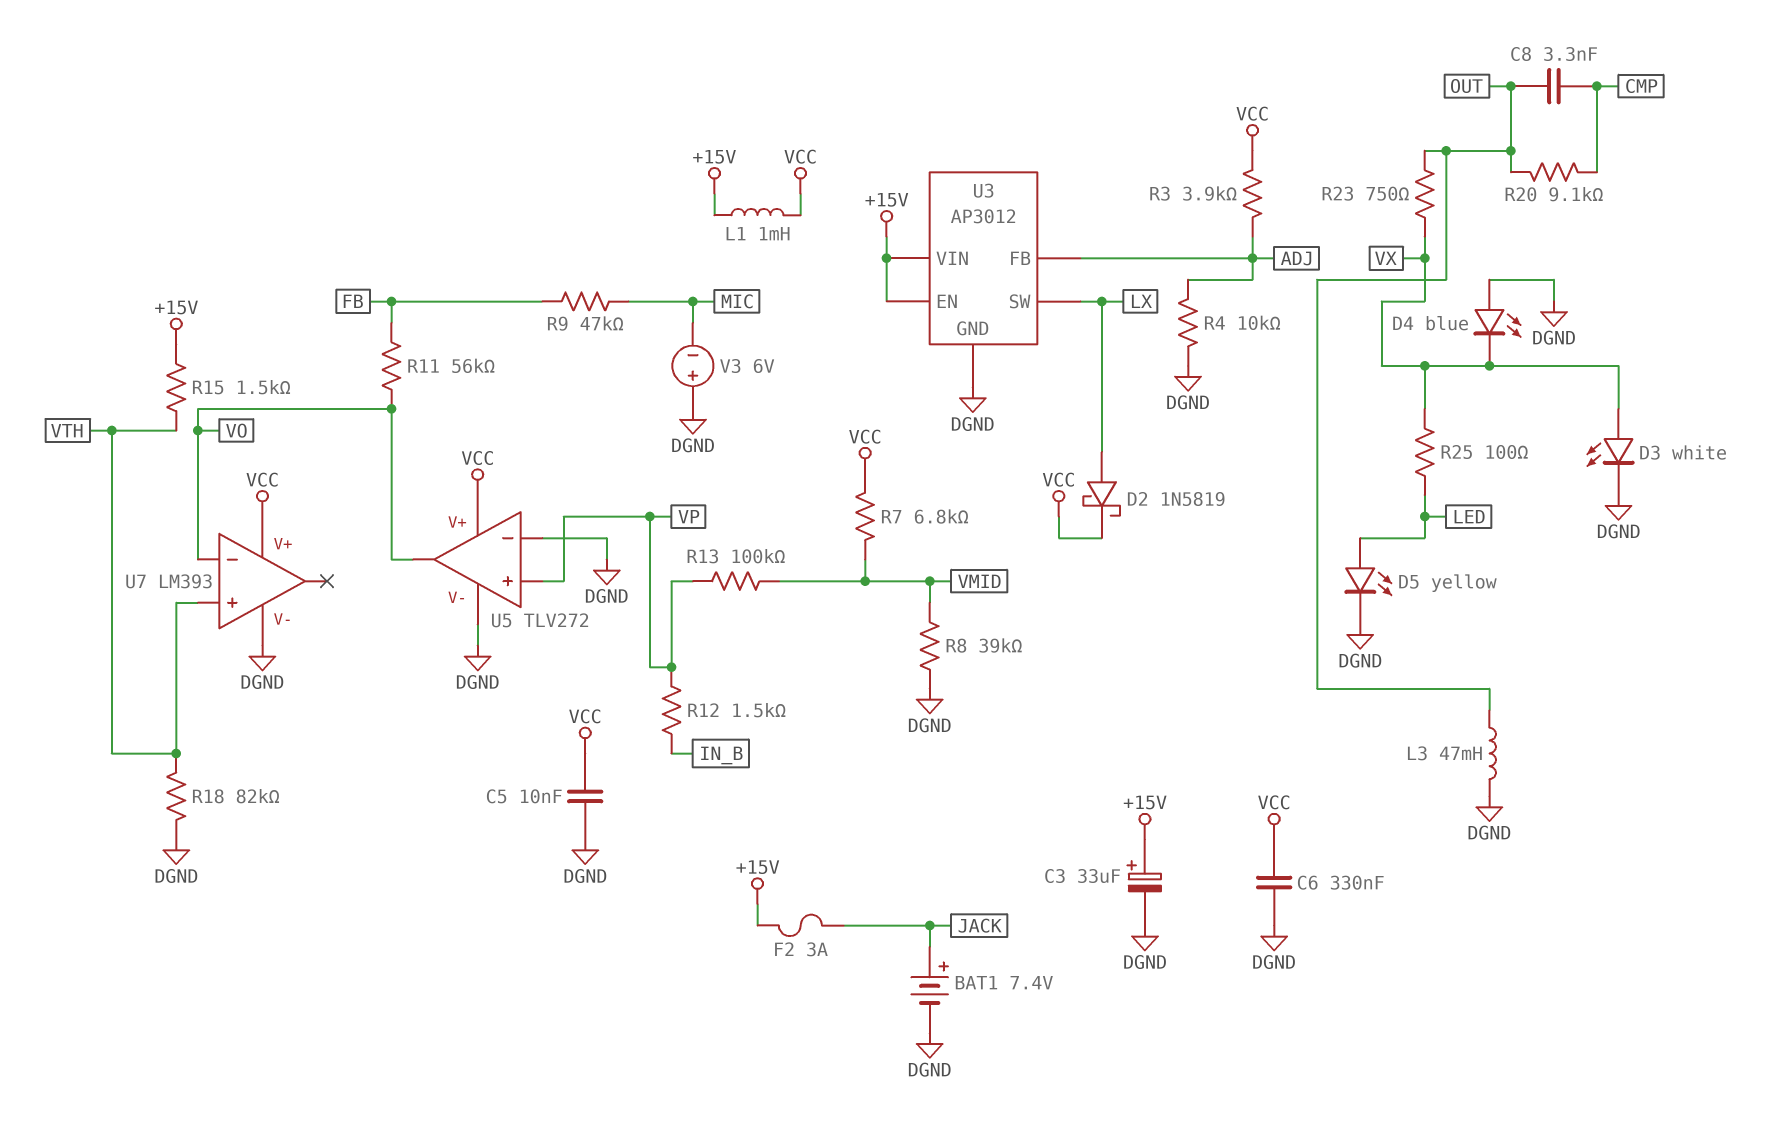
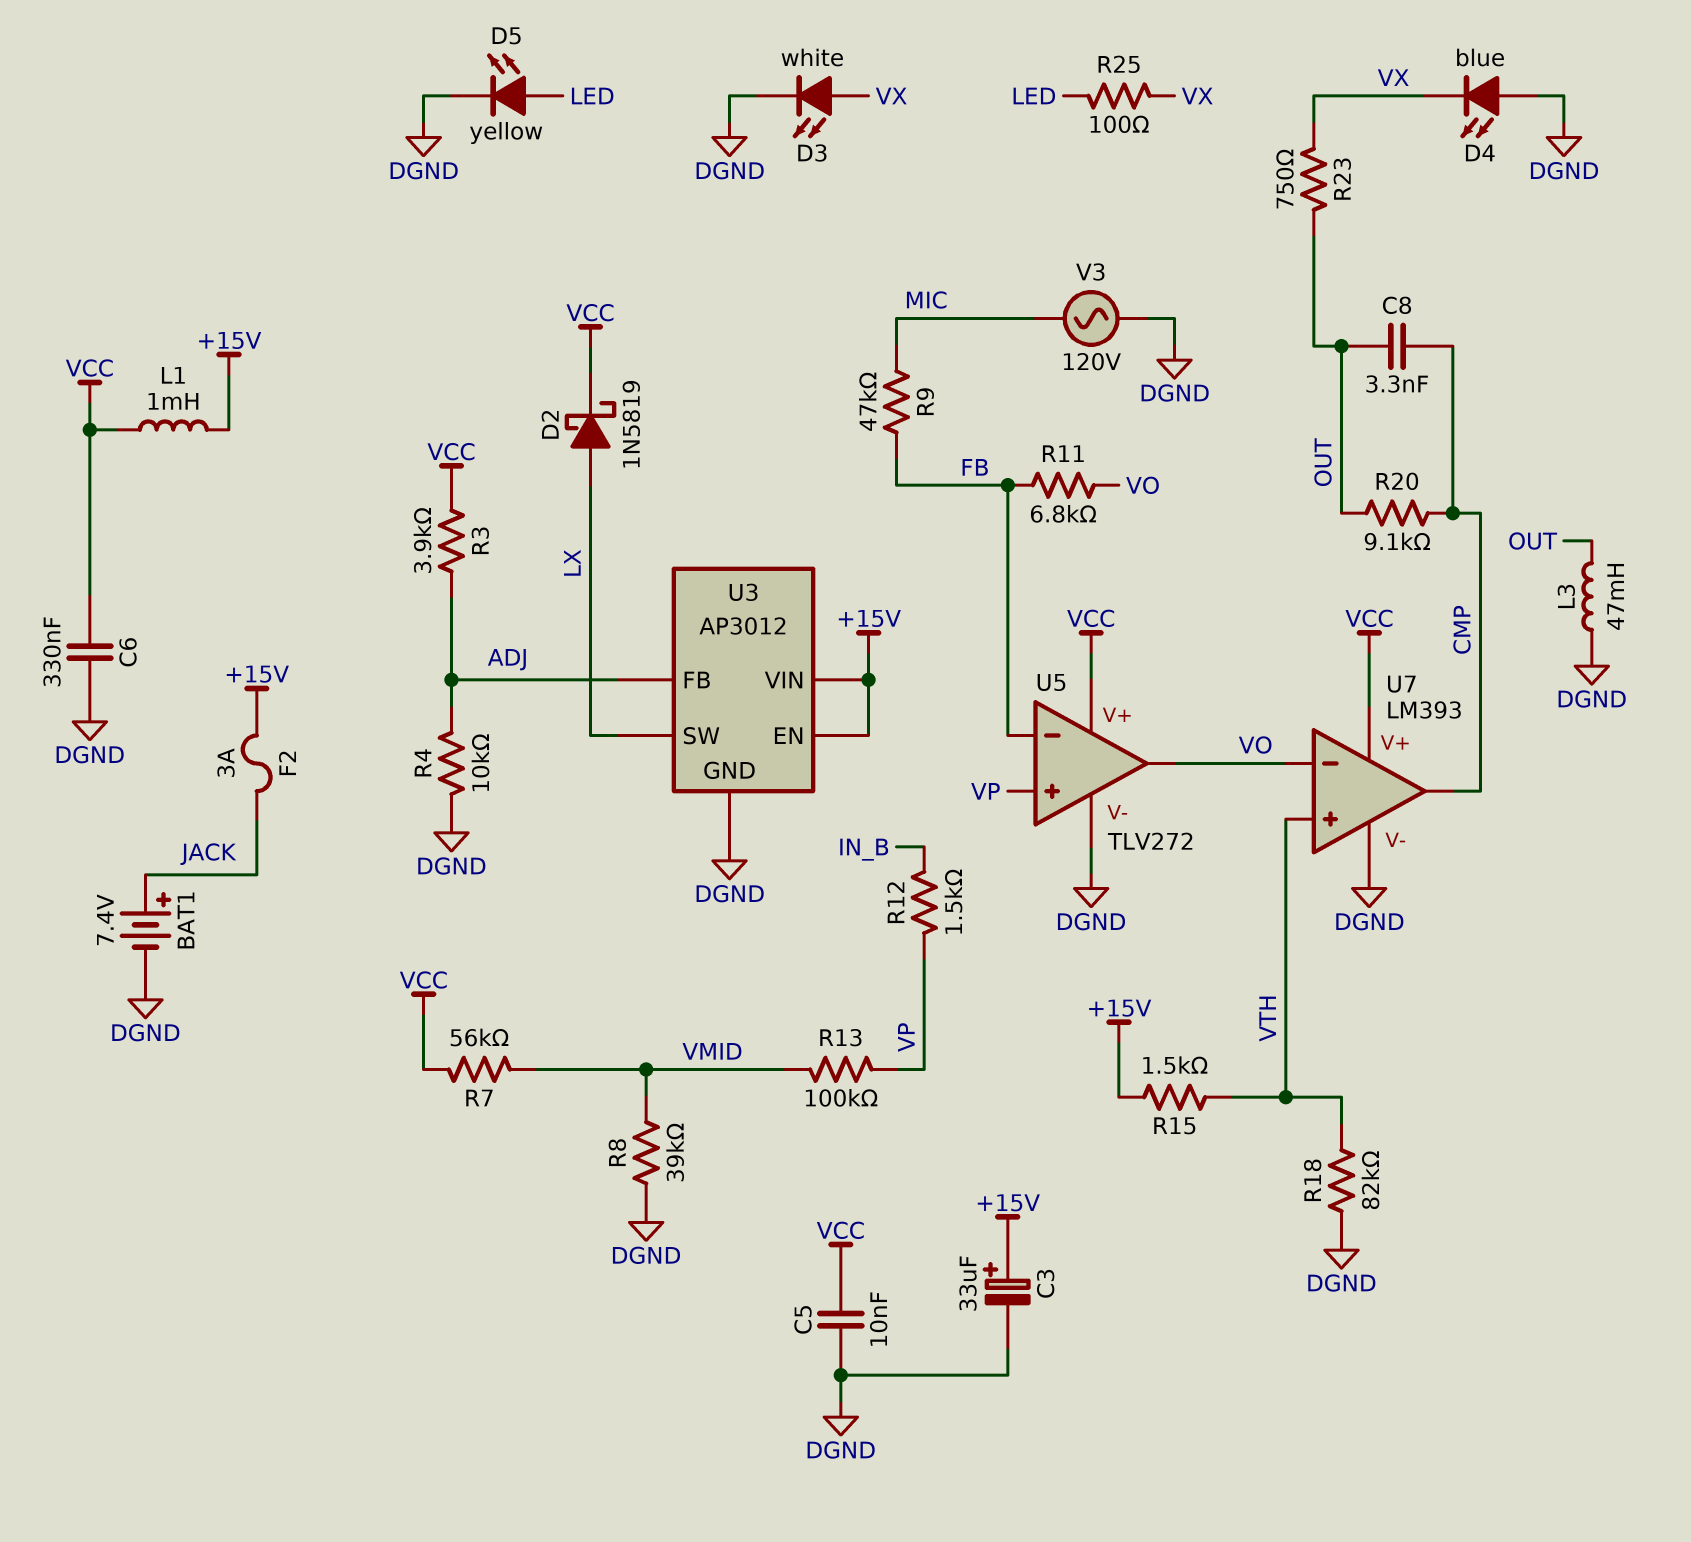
R7: 6.8k (VCC, VMID) -> 56k (VCC, VMID)
R11: 56k (FB, VO) -> 6.8k (FB, VO)
U5 pin in-: DGND -> FB
U7 pin out: none -> CMP
V3: 6V (plus DGND, minus MIC) -> AC 120V (DGND, MIC)

